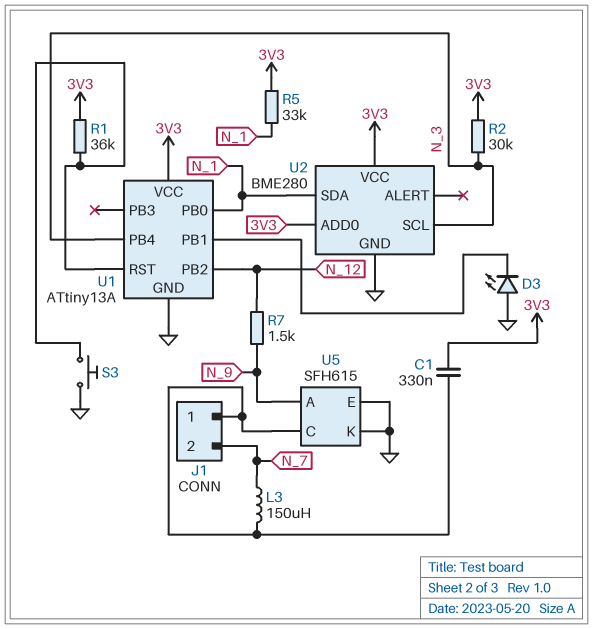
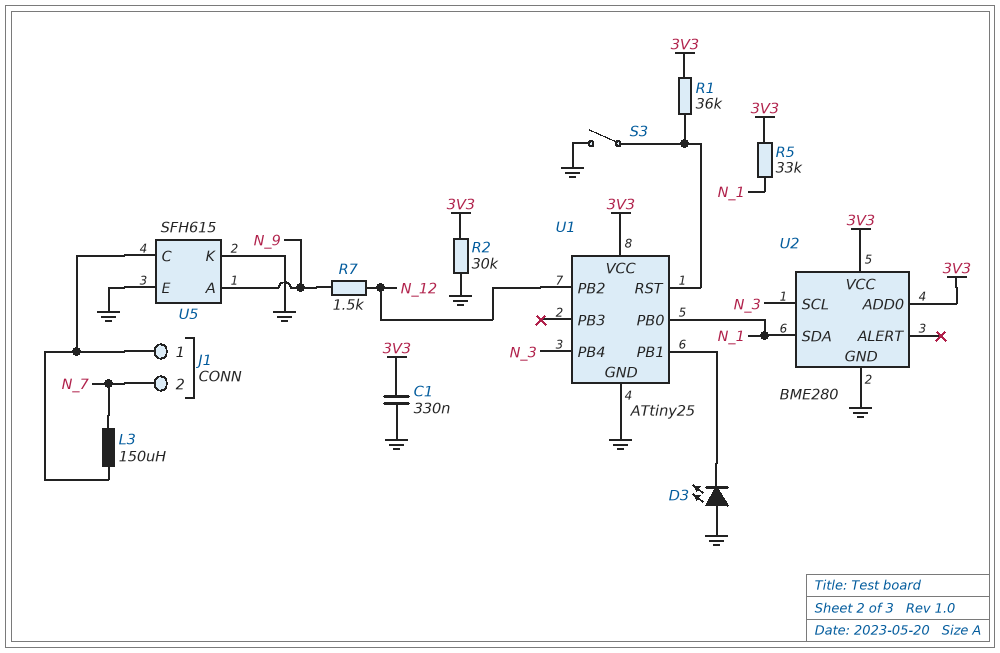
C1: 330nF (3V3, J1/1) -> 330nF (3V3, GND)
R2: 30k (3V3, N_3) -> 30k (3V3, GND)
S3: button (GND, U1/RST) -> switch (GND, U1/RST)
U1: ATtiny13A -> ATtiny25

